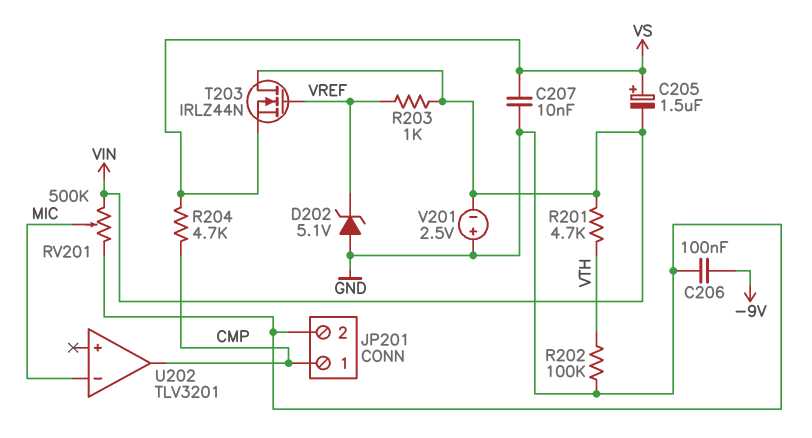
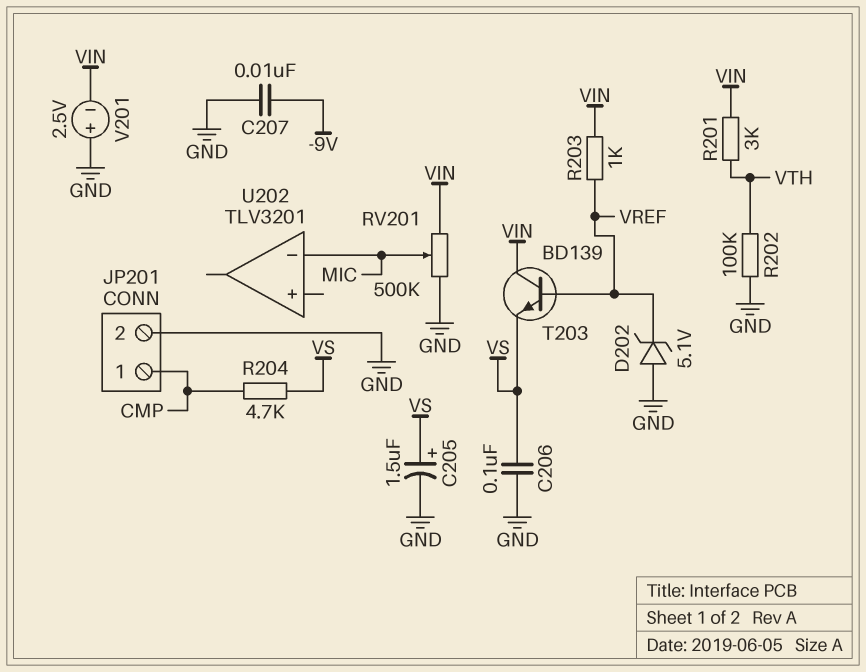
C205: 1.5uF (plus VS, minus VIN) -> 1.5uF (plus VS, minus GND)
C206: 100nF (-9V, GND) -> 100nF (GND, VS)
C207: 10nF (GND, VS) -> 10nF (-9V, GND)
R201: 4.7k (VIN, VTH) -> 3k (VIN, VTH)
T203: NMOS IRLZ44N (G VREF, D VIN, S VS) -> NPN BD139 (B VREF, C VIN, E VS)
U202 pin out: CMP -> none

